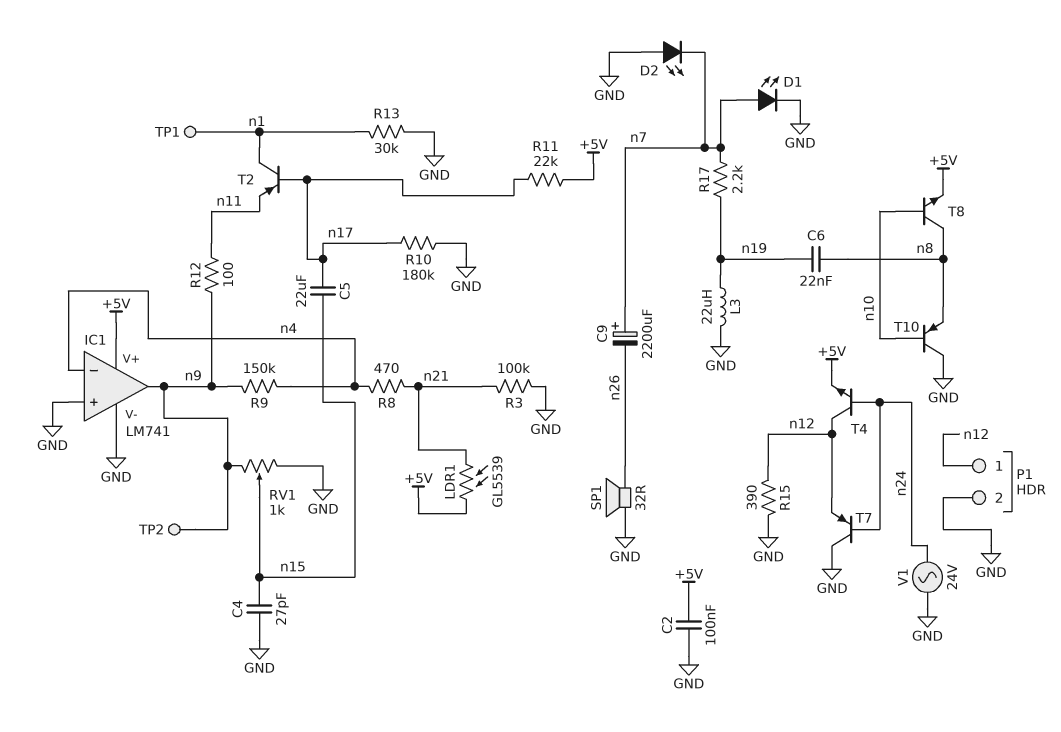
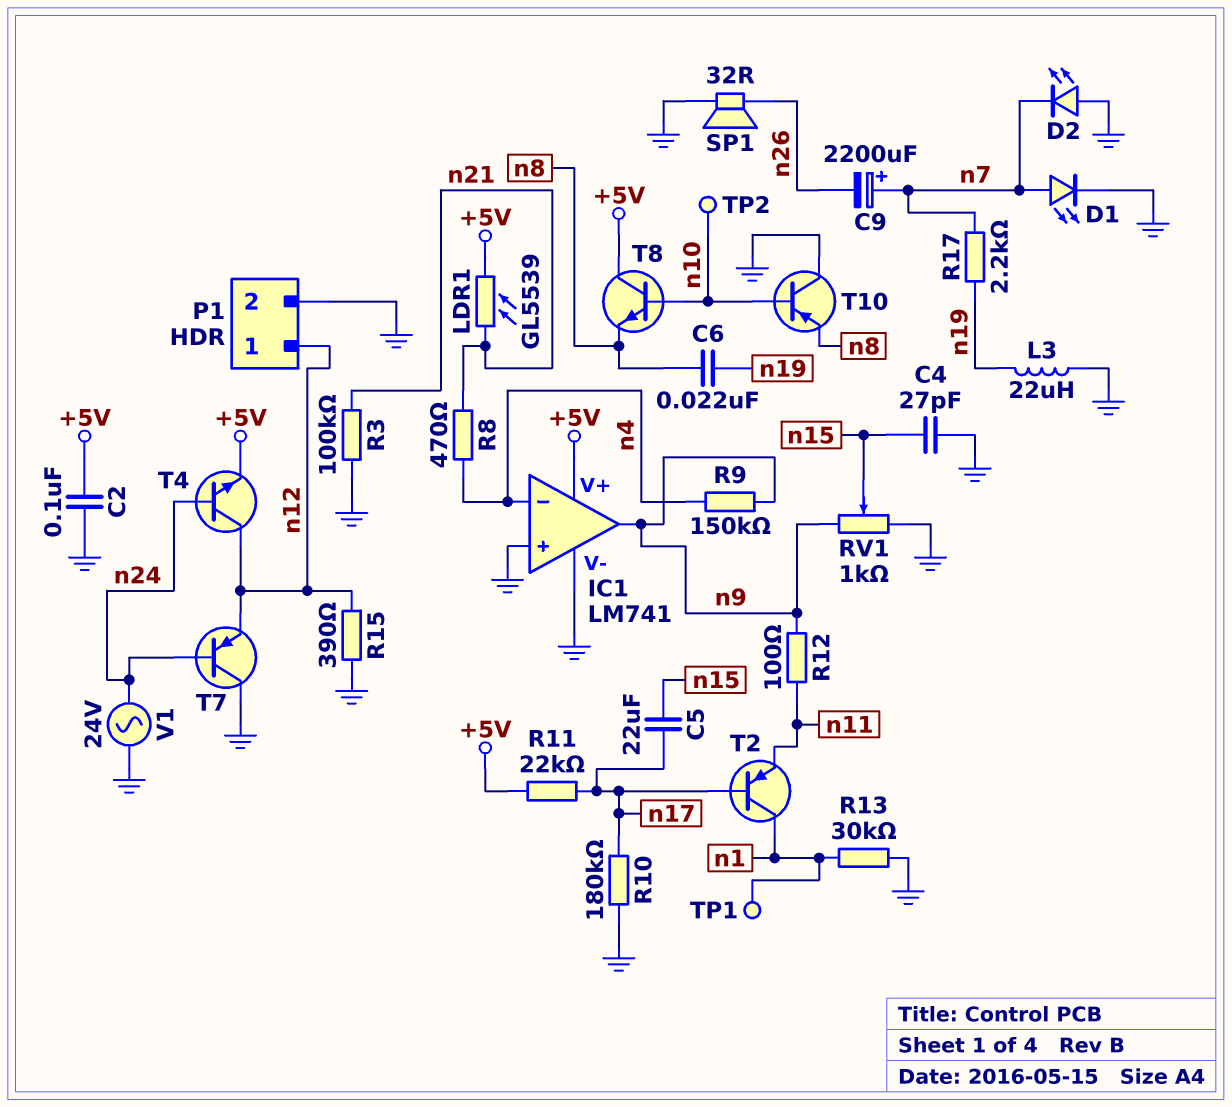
T8: NPN (B n10, C n8, E +5V) -> NPN (B n10, C +5V, E n8)
TP2: test point (n9) -> test point (n10)

